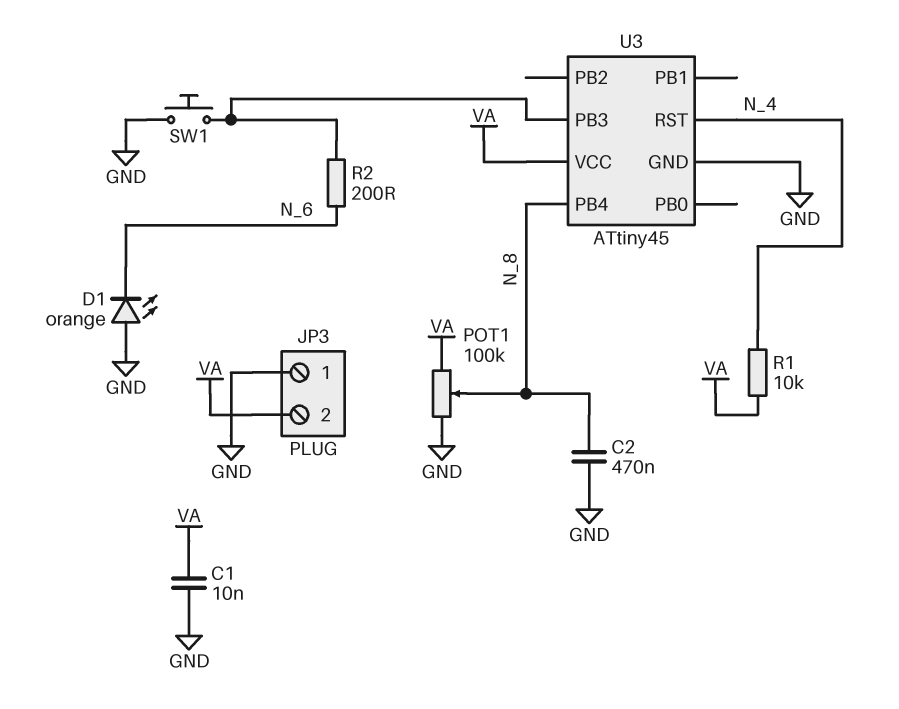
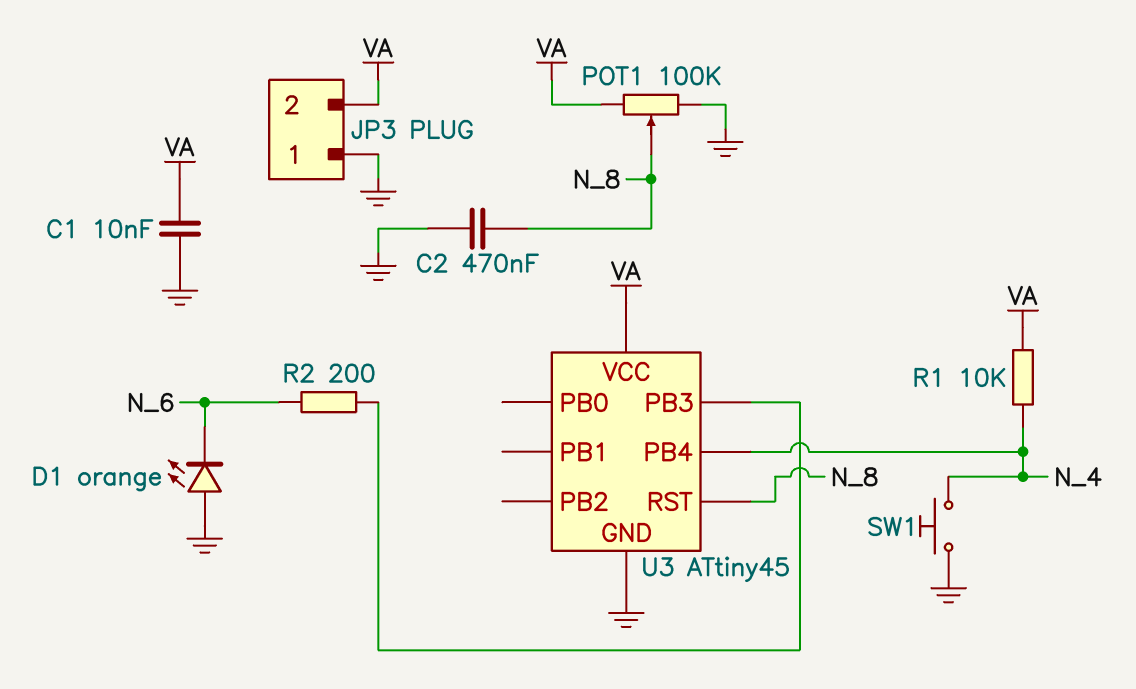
SW1: button (GND, U3/PB3) -> button (GND, N_4)
U3 pin PB4: N_8 -> N_4
U3 pin RST: N_4 -> N_8

